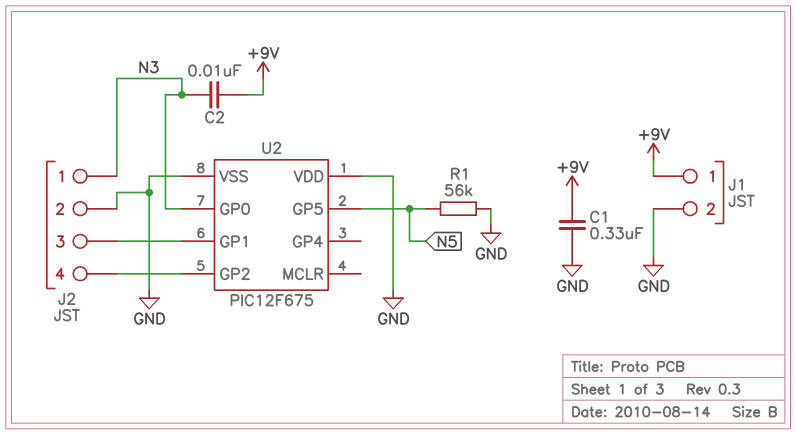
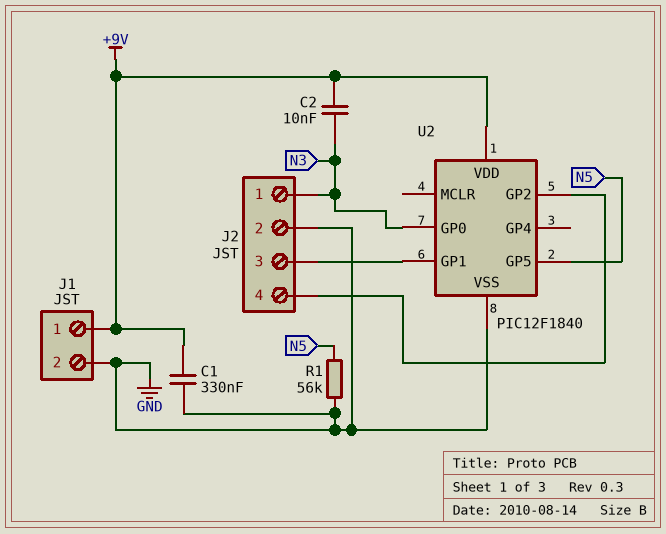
U2: PIC12F675 -> PIC12F1840
U2 pin VDD: GND -> +9V

